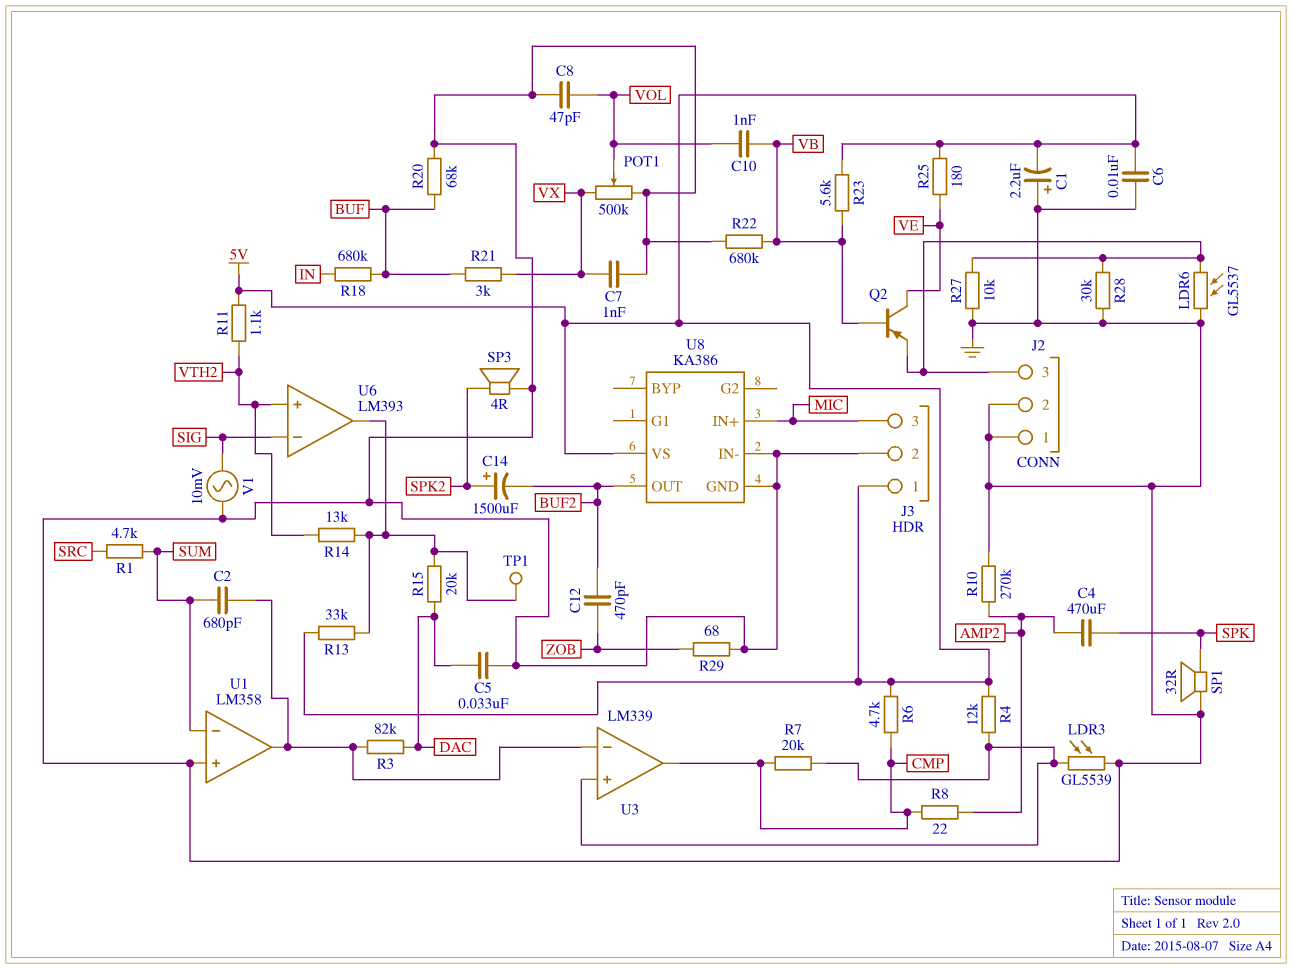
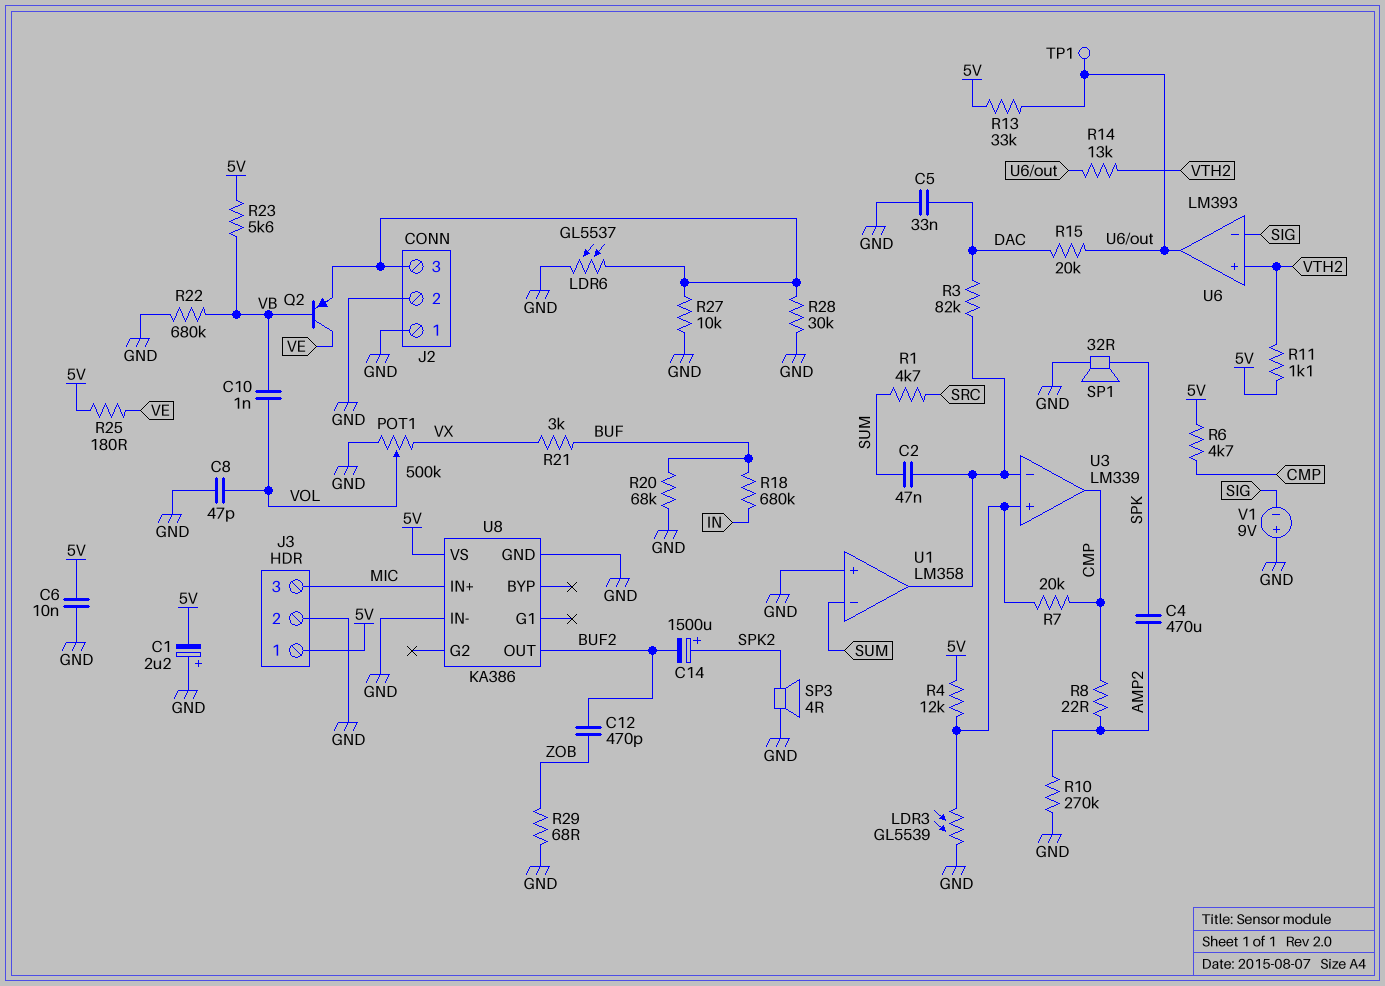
C2: 680pF (SUM, U1/out) -> 47nF (SUM, U1/out)
C7: 1nF (GND, VX) -> none
V1: AC 10mV (GND, SIG) -> 9V (plus GND, minus SIG)

